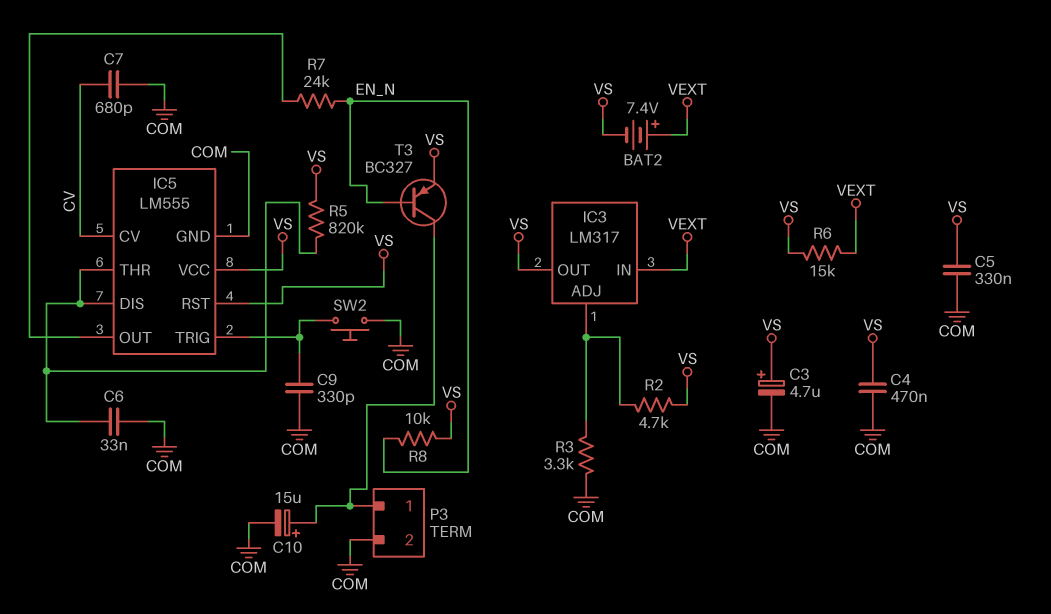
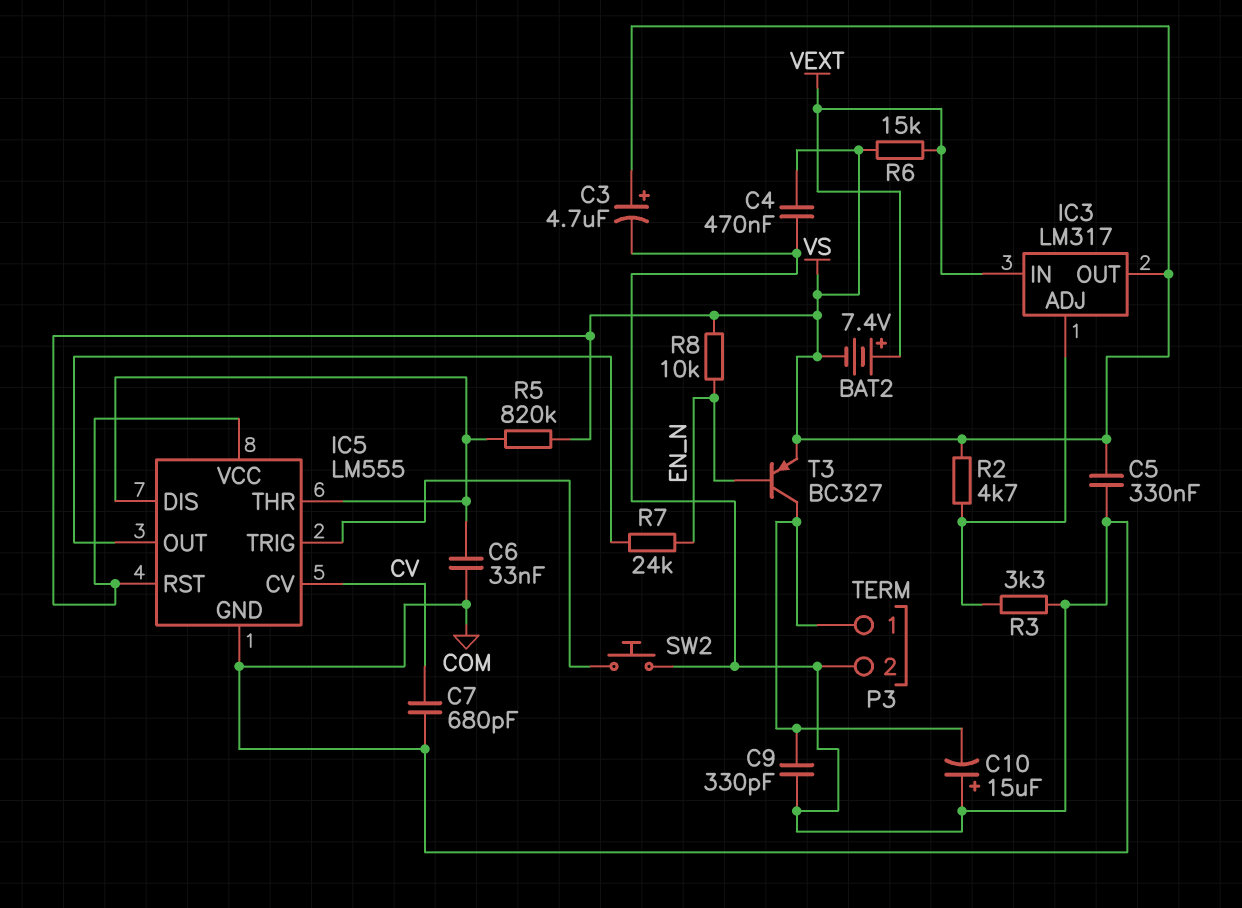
C9: 330pF (COM, IC5/TRIG) -> 330pF (COM, P3/1)
C10: 15uF (plus P3/1, minus COM) -> 15uF (plus COM, minus P3/1)

